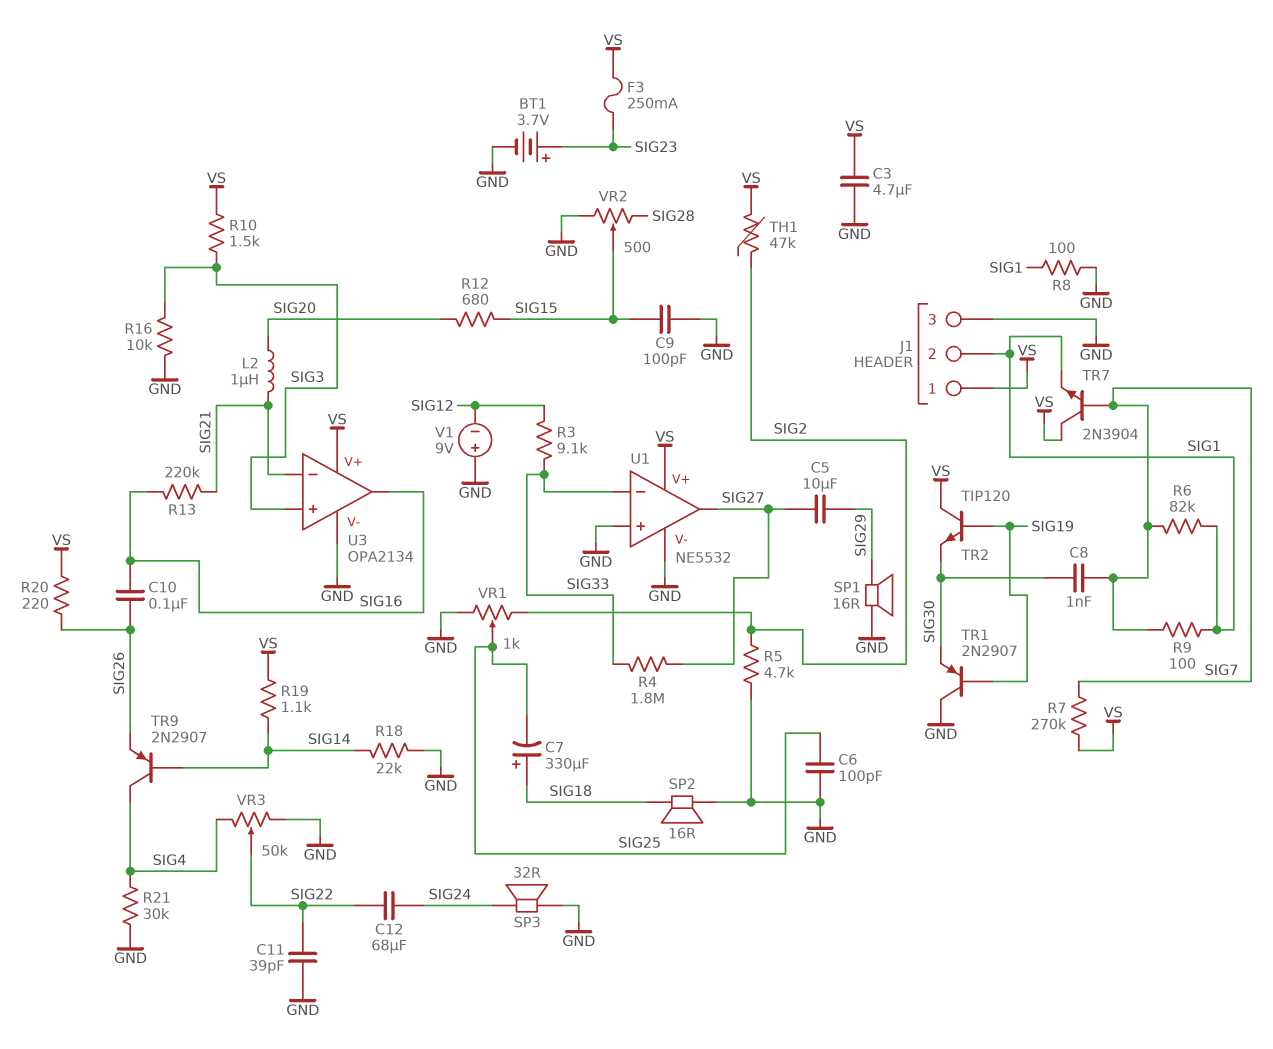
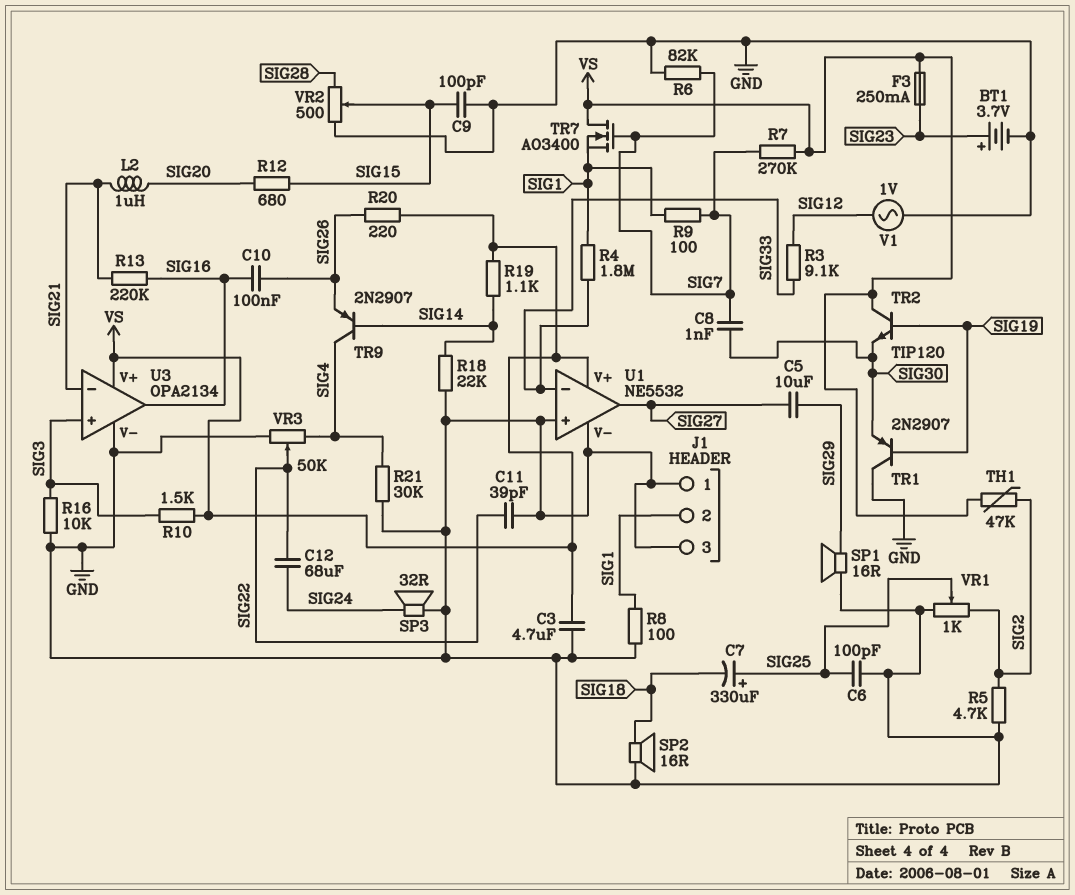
C7: 330uF (plus SIG18, minus SIG25) -> 330uF (plus SIG25, minus SIG18)
J1 pin 1: VS -> GND
R4: 1.8M (SIG27, SIG33) -> 1.8M (SIG1, SIG33)
R6: 82k (SIG1, SIG7) -> 82k (GND, SIG7)
TR7: NPN 2N3904 (B SIG7, C VS, E SIG1) -> NMOS AO3400 (G SIG7, D VS, S SIG1)
V1: 9V (plus GND, minus SIG12) -> AC 1V (GND, SIG12)

